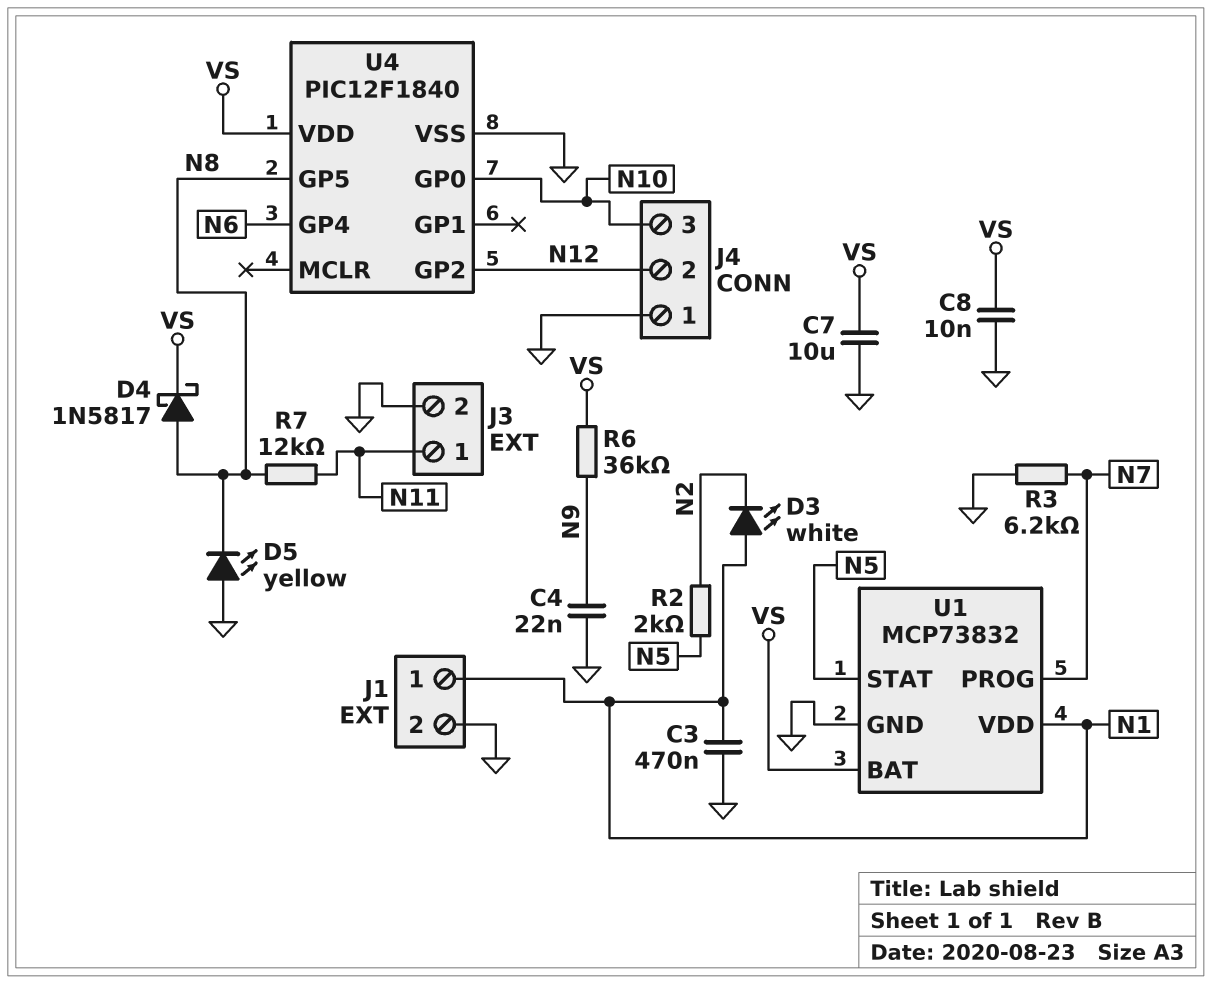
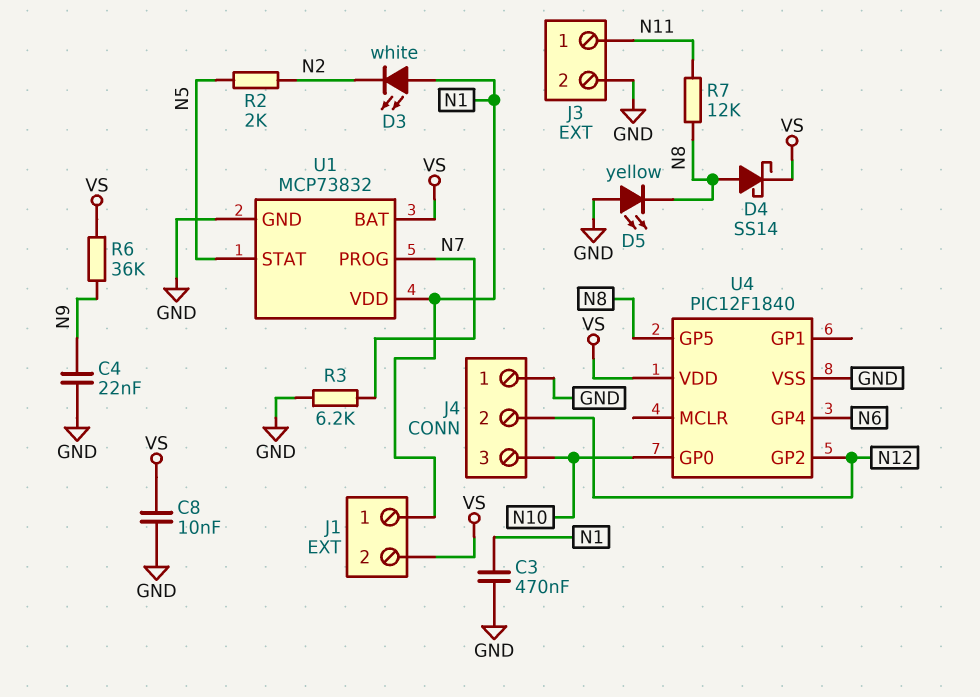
C7: 10uF (GND, VS) -> none
D4: schottky 1N5817 (A N8, K VS) -> schottky SS14 (A N8, K VS)
J1 pin 2: GND -> VS

